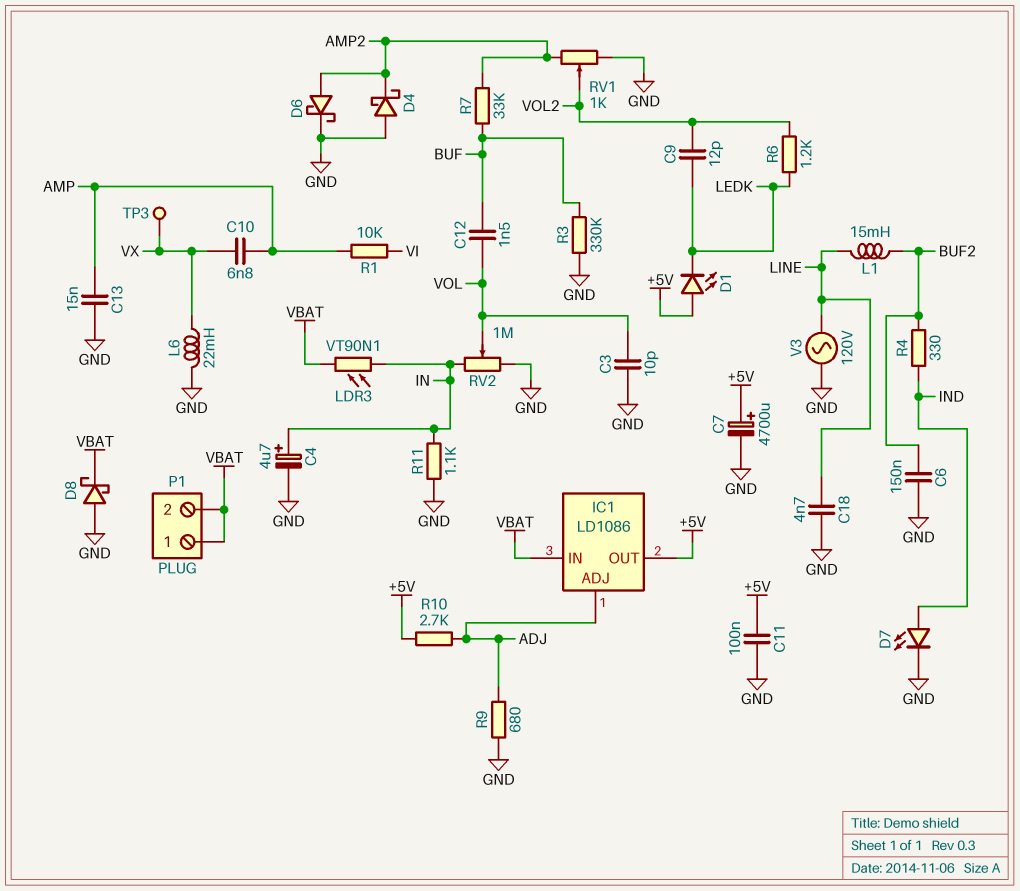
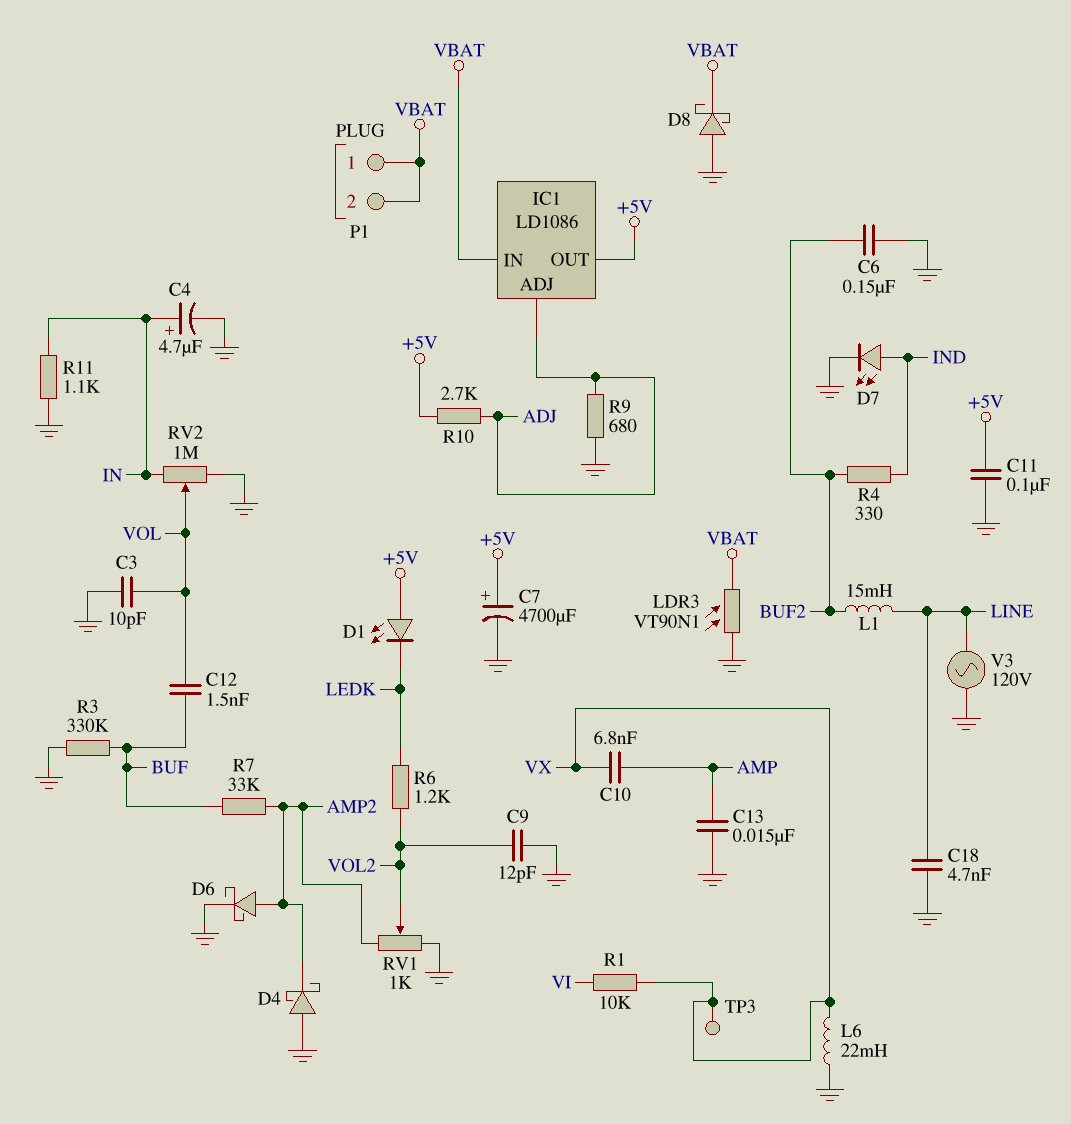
C9: 12pF (LEDK, VOL2) -> 12pF (GND, VOL2)
LDR3: VT90N1 (IN, VBAT) -> VT90N1 (GND, VBAT)
R1: 10k (AMP, VI) -> 10k (VI, VX)

